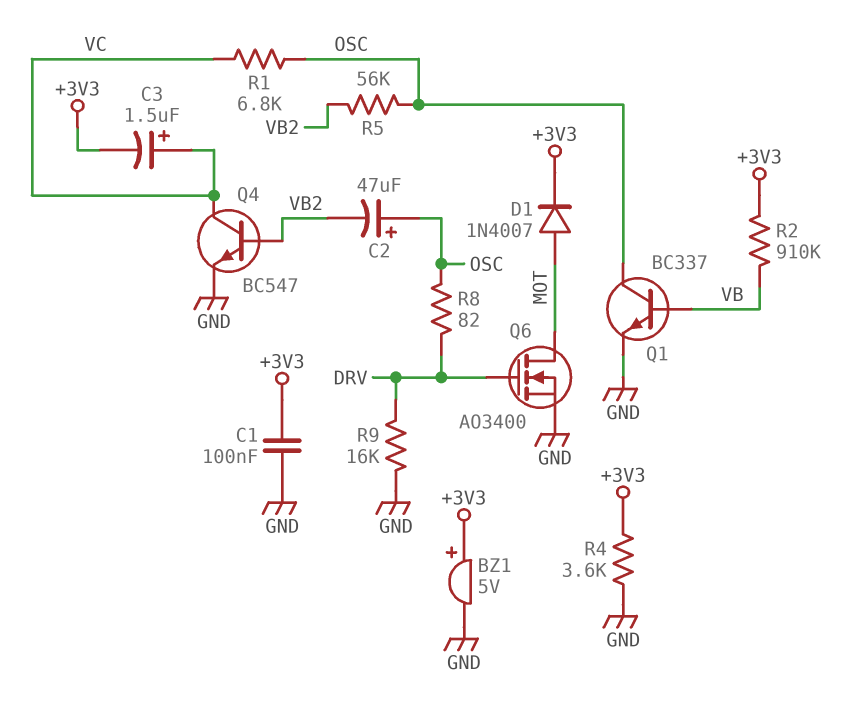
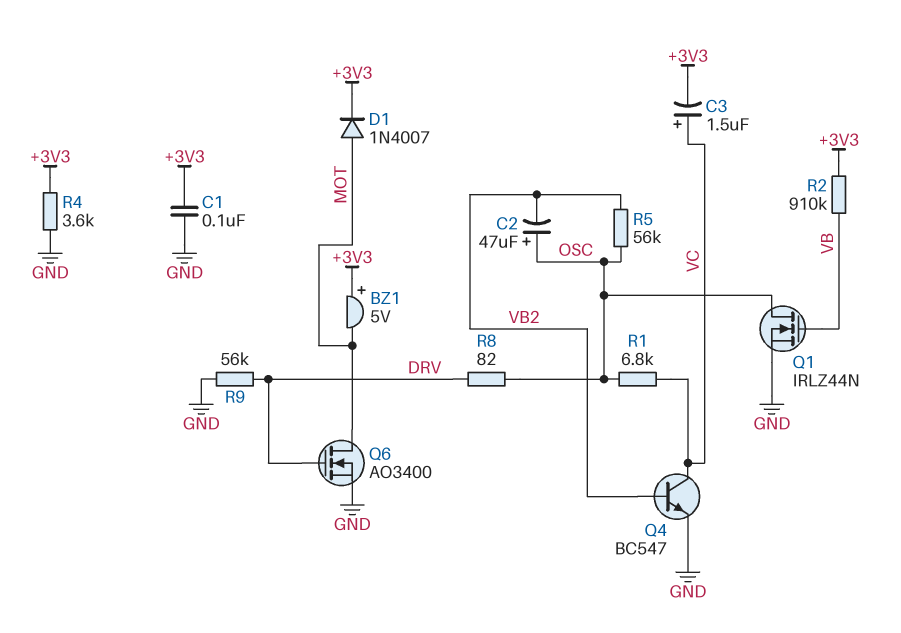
BZ1: buzzer 5V (plus +3V3, minus GND) -> buzzer 5V (plus +3V3, minus MOT)
Q1: NPN BC337 (B VB, C OSC, E GND) -> NMOS IRLZ44N (G VB, D OSC, S GND)
R9: 16k (DRV, GND) -> 56k (DRV, GND)

